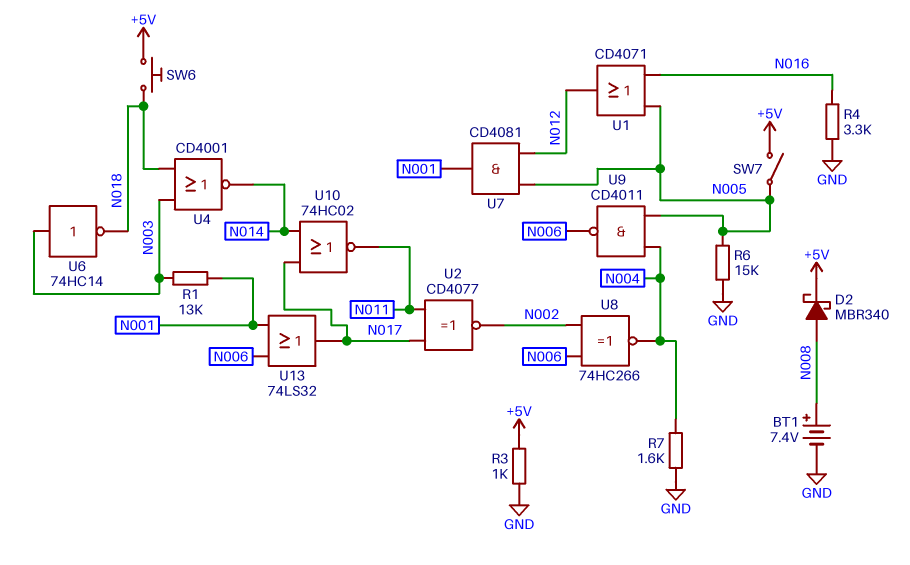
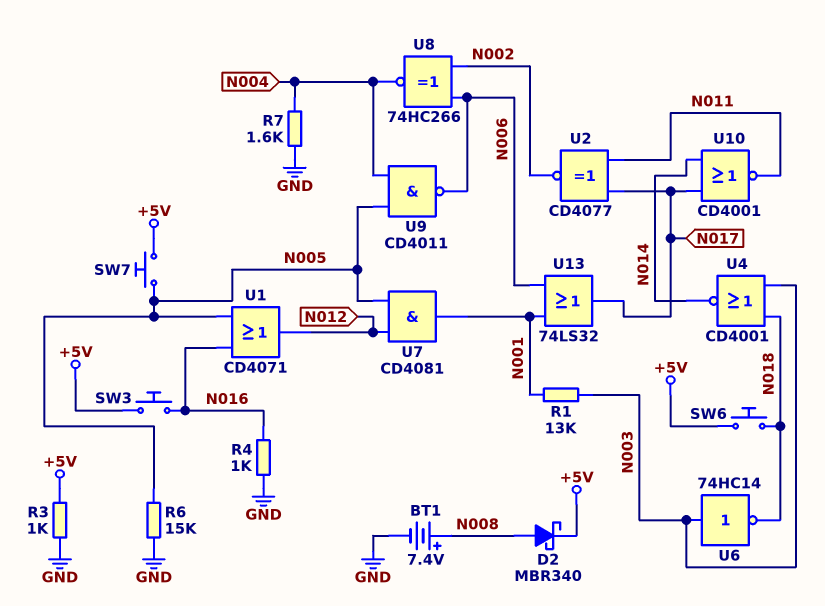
R4: 3.3k (GND, N016) -> 1k (GND, N016)
SW3: none -> button (+5V, N016)
SW7: switch (+5V, N005) -> button (+5V, N005)
U10: NOR 74HC02 (in N014, in N017, out N011) -> NOR CD4001 (in N014, in N017, out N011)

